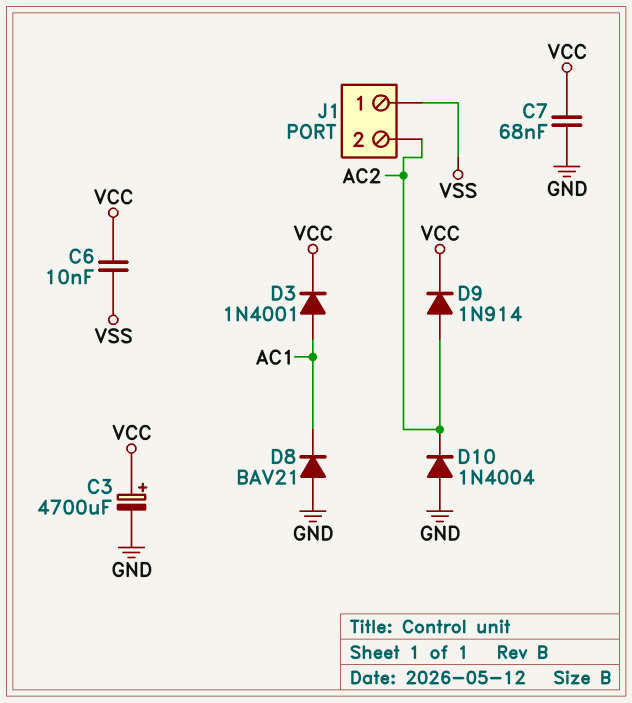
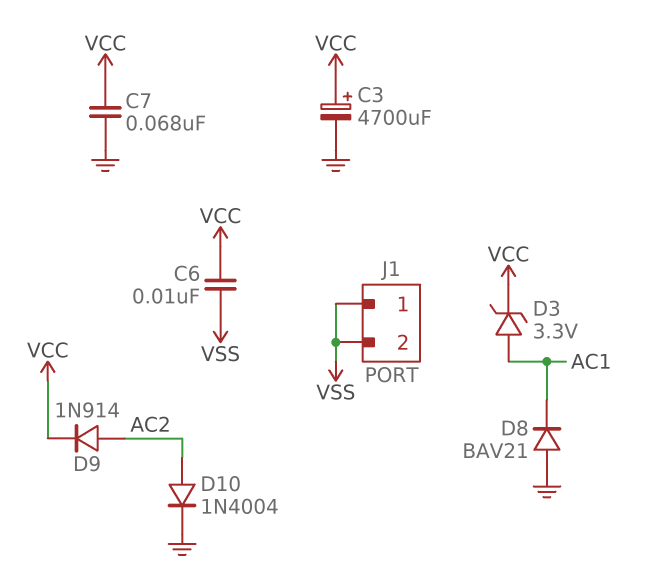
D3: diode 1N4001 (A AC1, K VCC) -> zener 3.3V (A AC1, K VCC)
D10: diode 1N4004 (A GND, K AC2) -> diode 1N4004 (A AC2, K GND)
J1 pin 2: AC2 -> VSS

